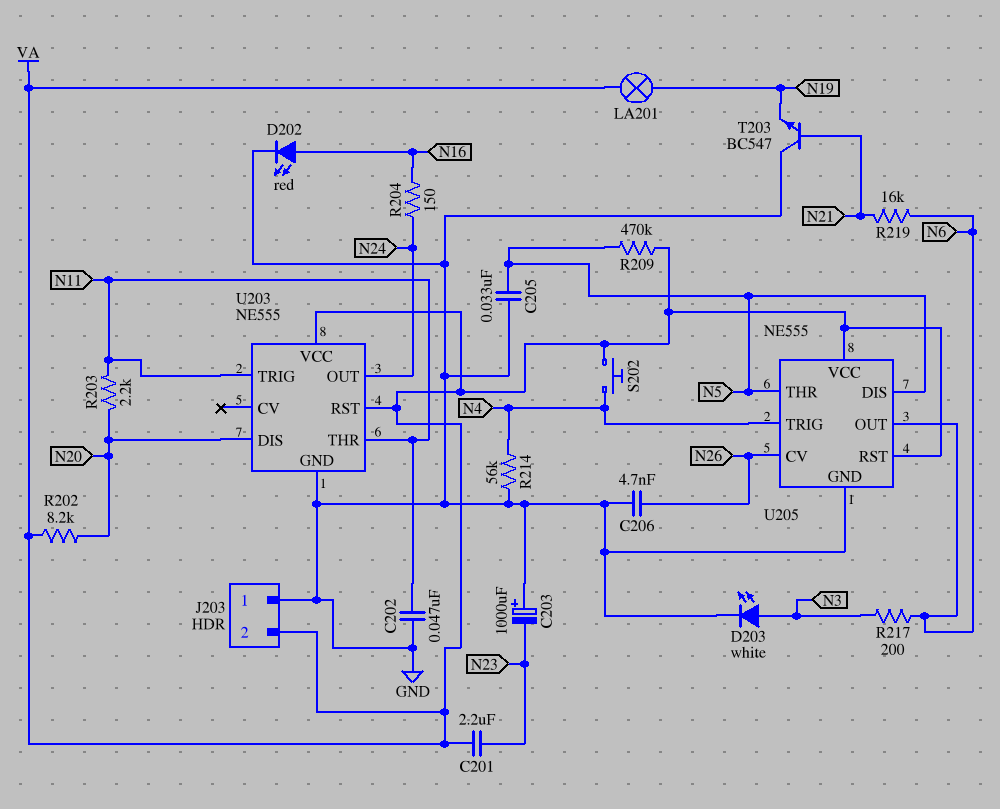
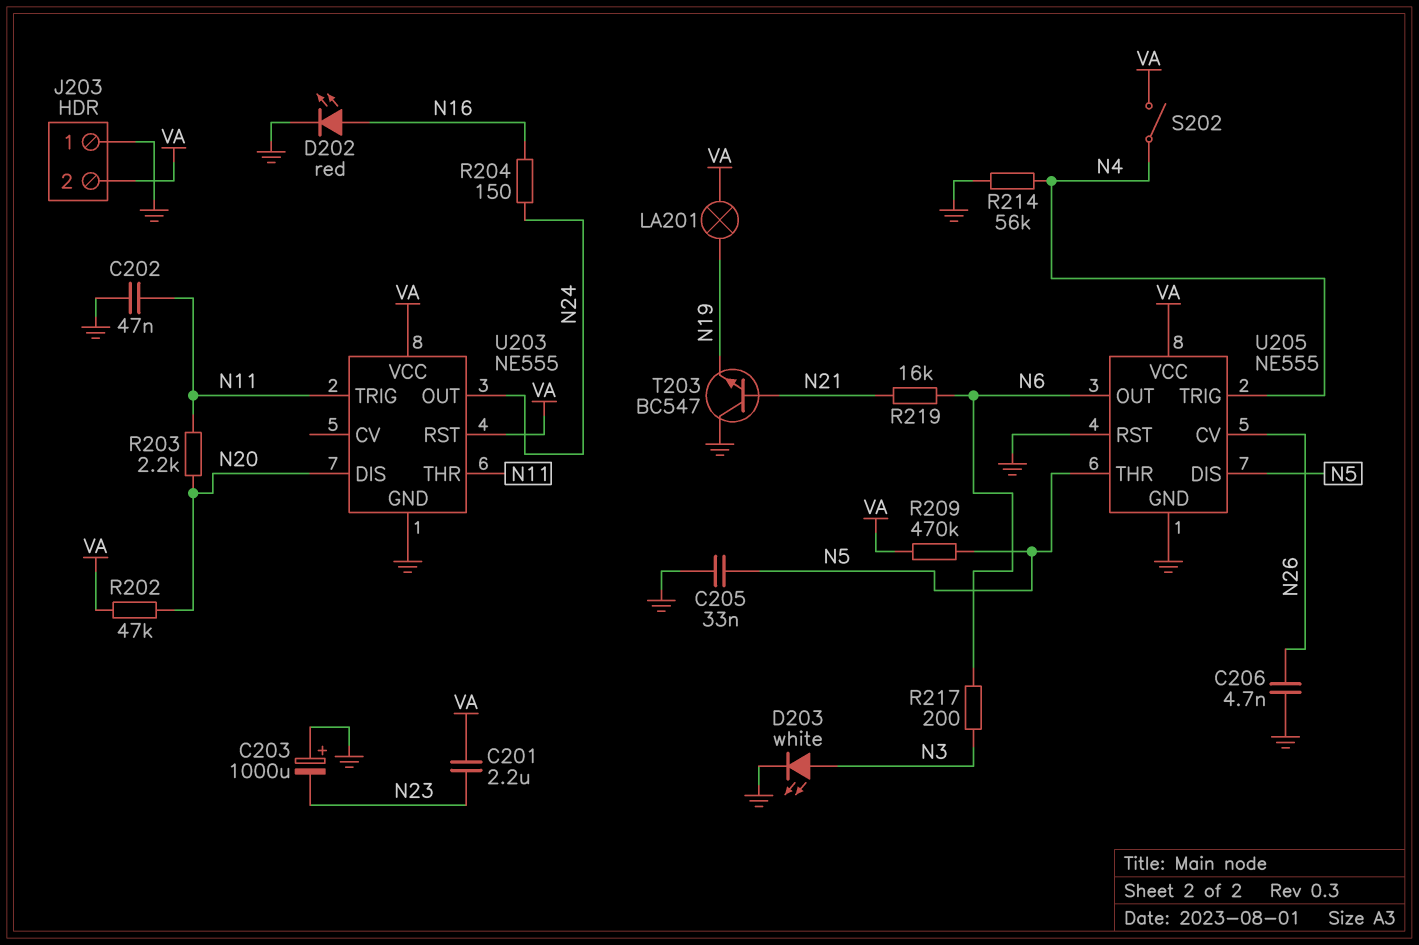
R202: 8.2k (N20, VA) -> 47k (N20, VA)
S202: button (N4, VA) -> switch (N4, VA)
U205 pin RST: VA -> GND

